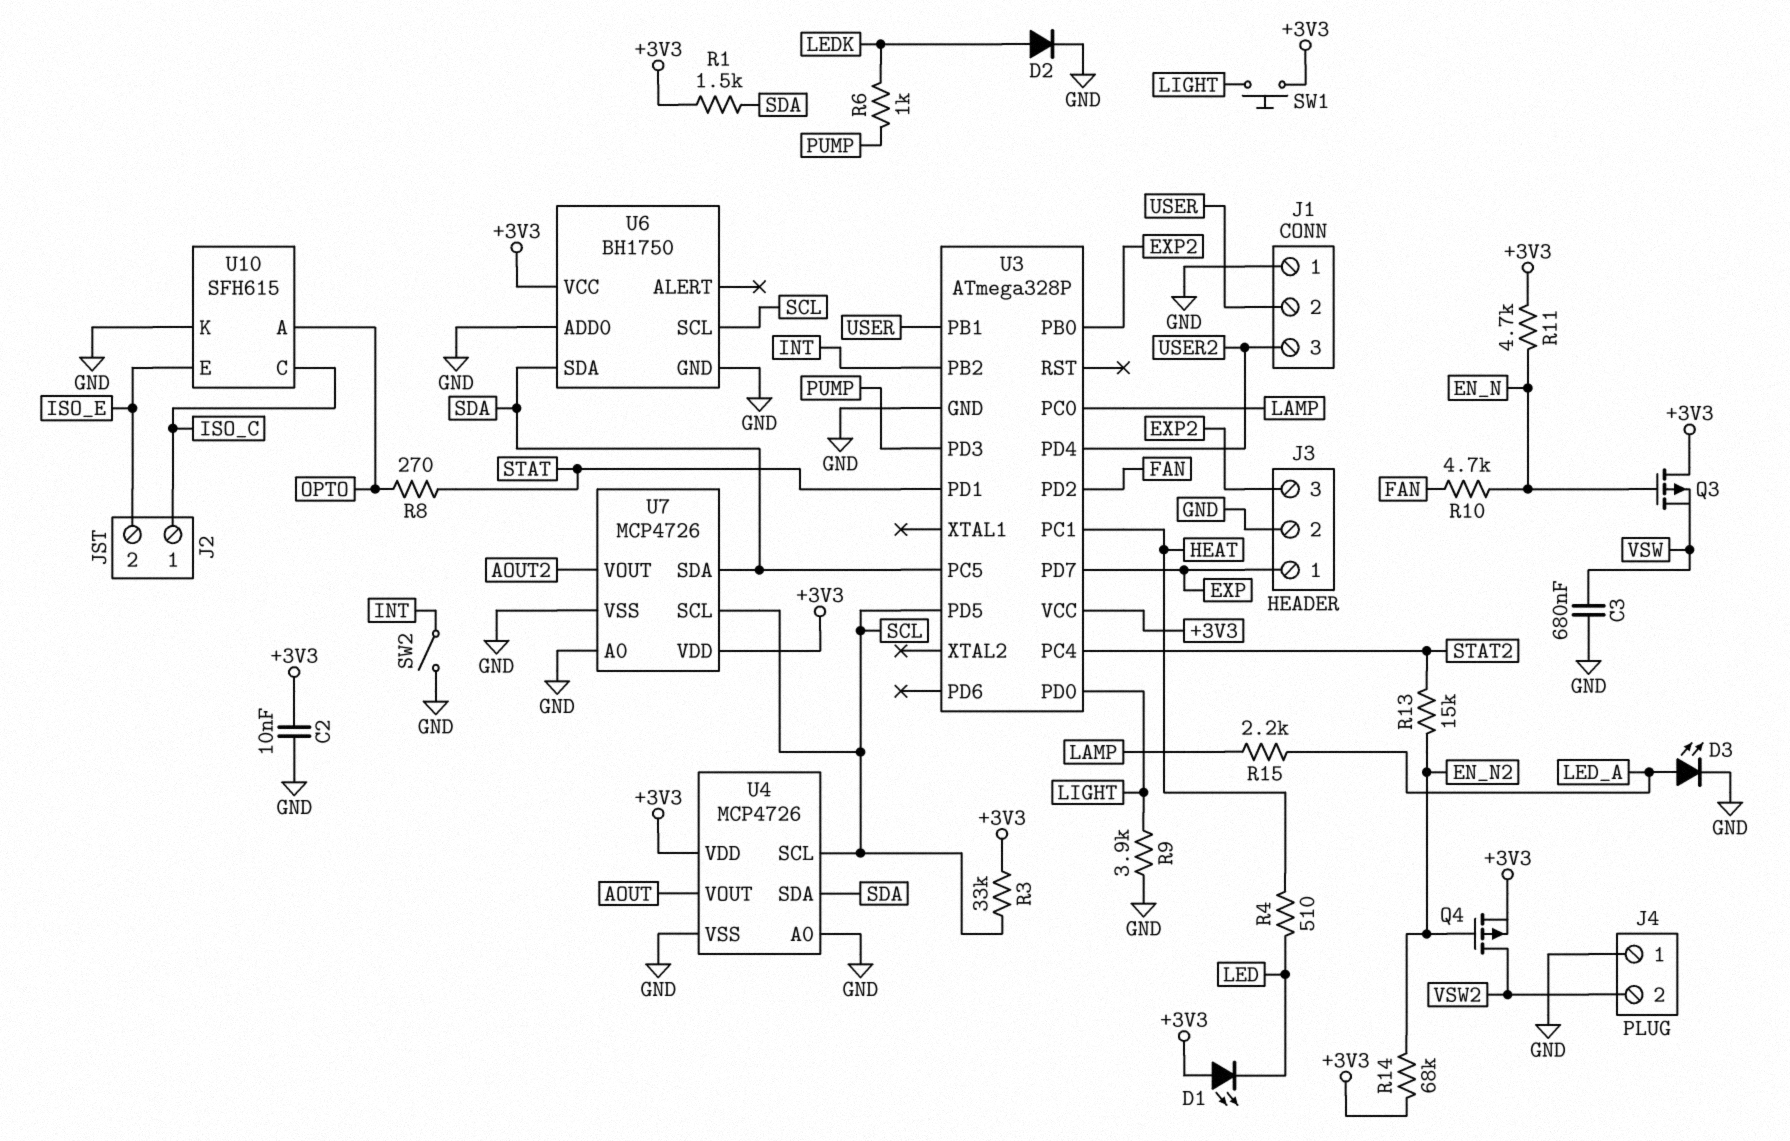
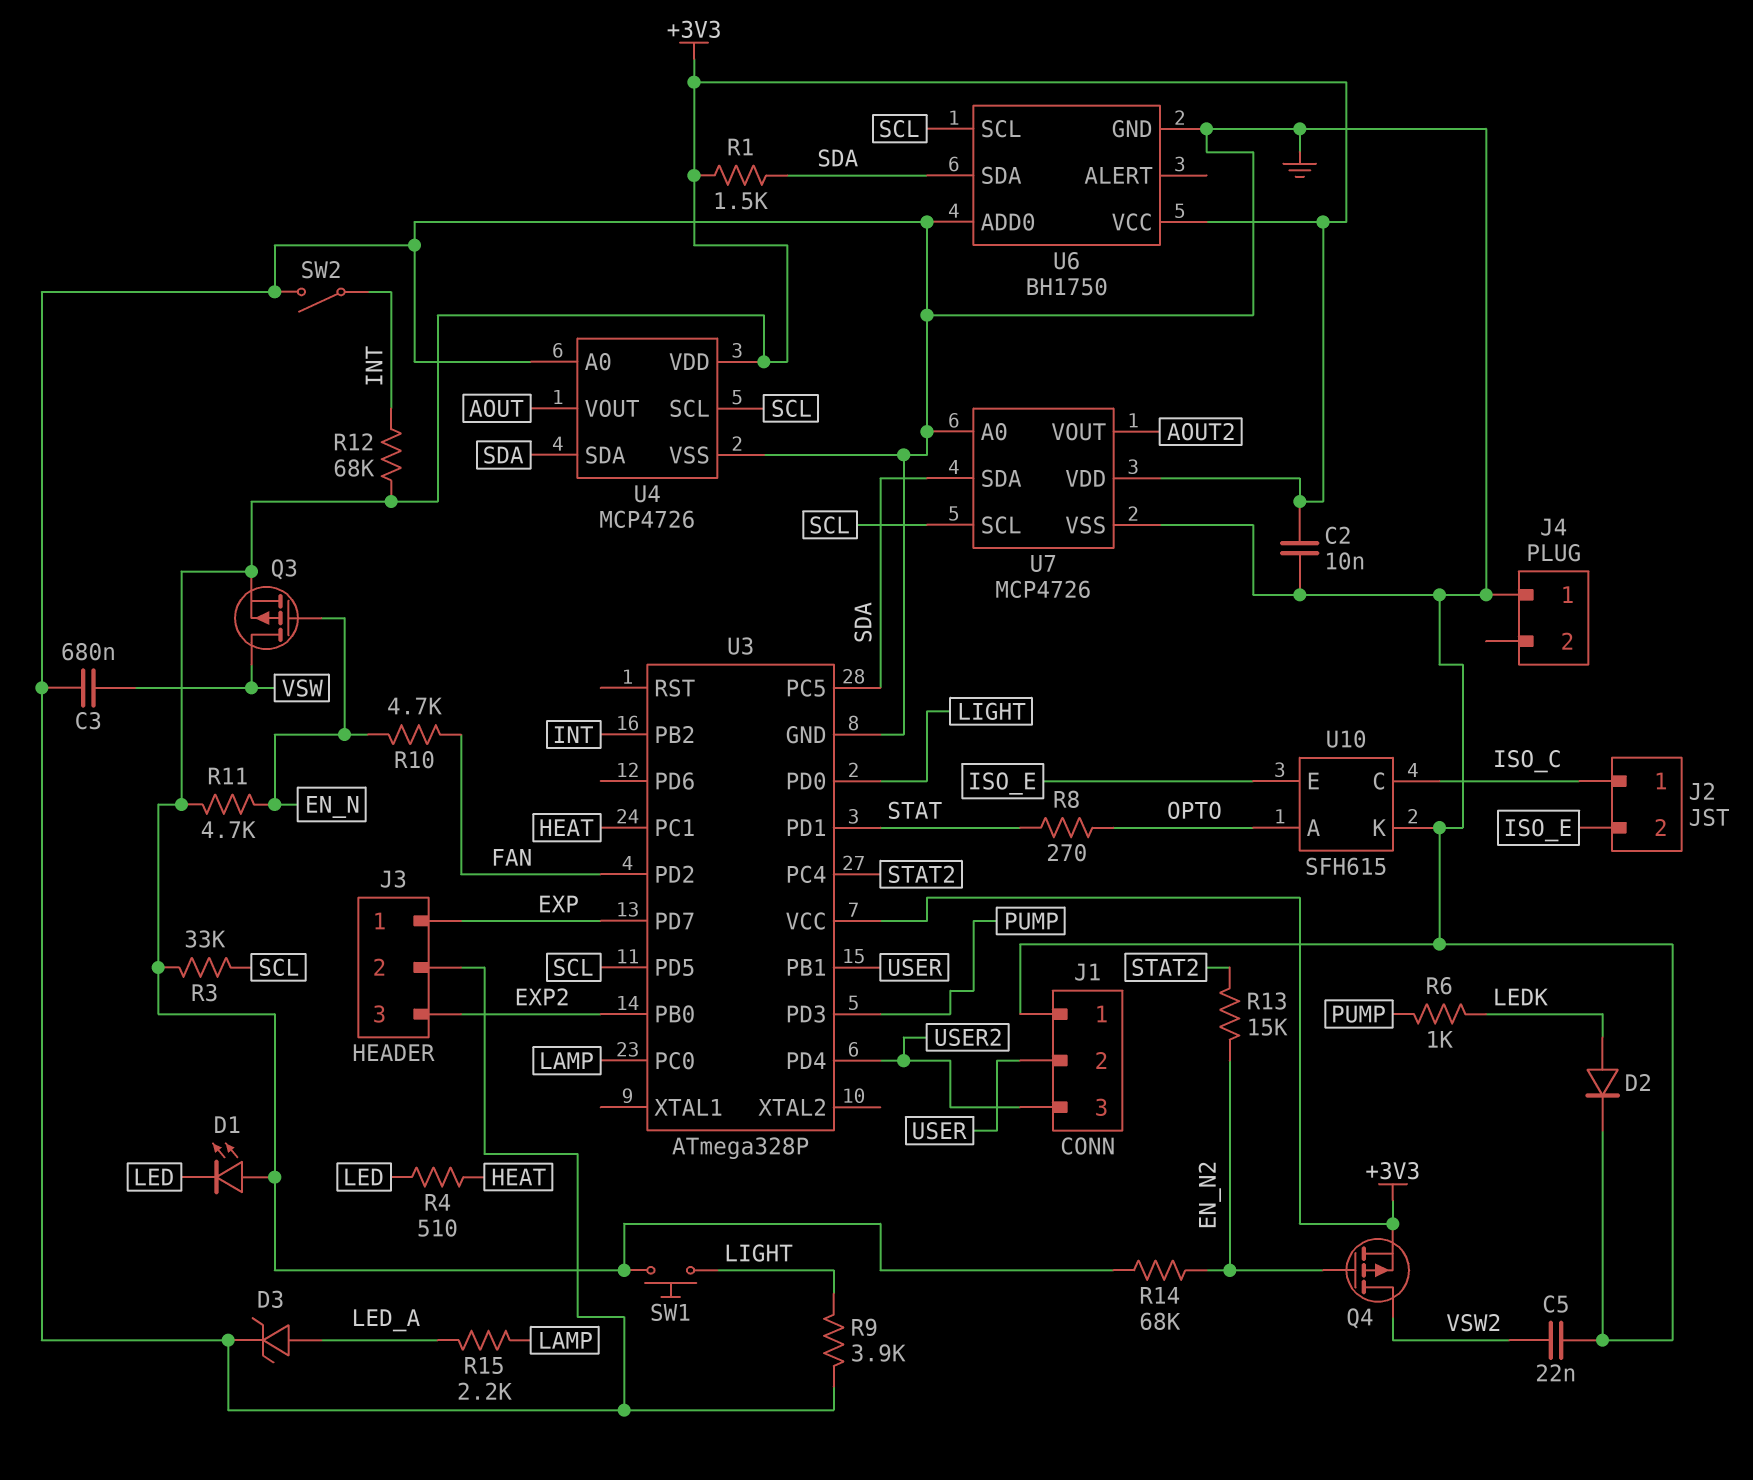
C5: none -> 22nF (GND, VSW2)
D3: LED (A LED_A, K GND) -> zener (A LED_A, K GND)
J4 pin 2: VSW2 -> none
Q3: PMOS (G EN_N, D +3V3, S VSW) -> PMOS (G EN_N, D VSW, S +3V3)
R12: none -> 68k (+3V3, INT)

